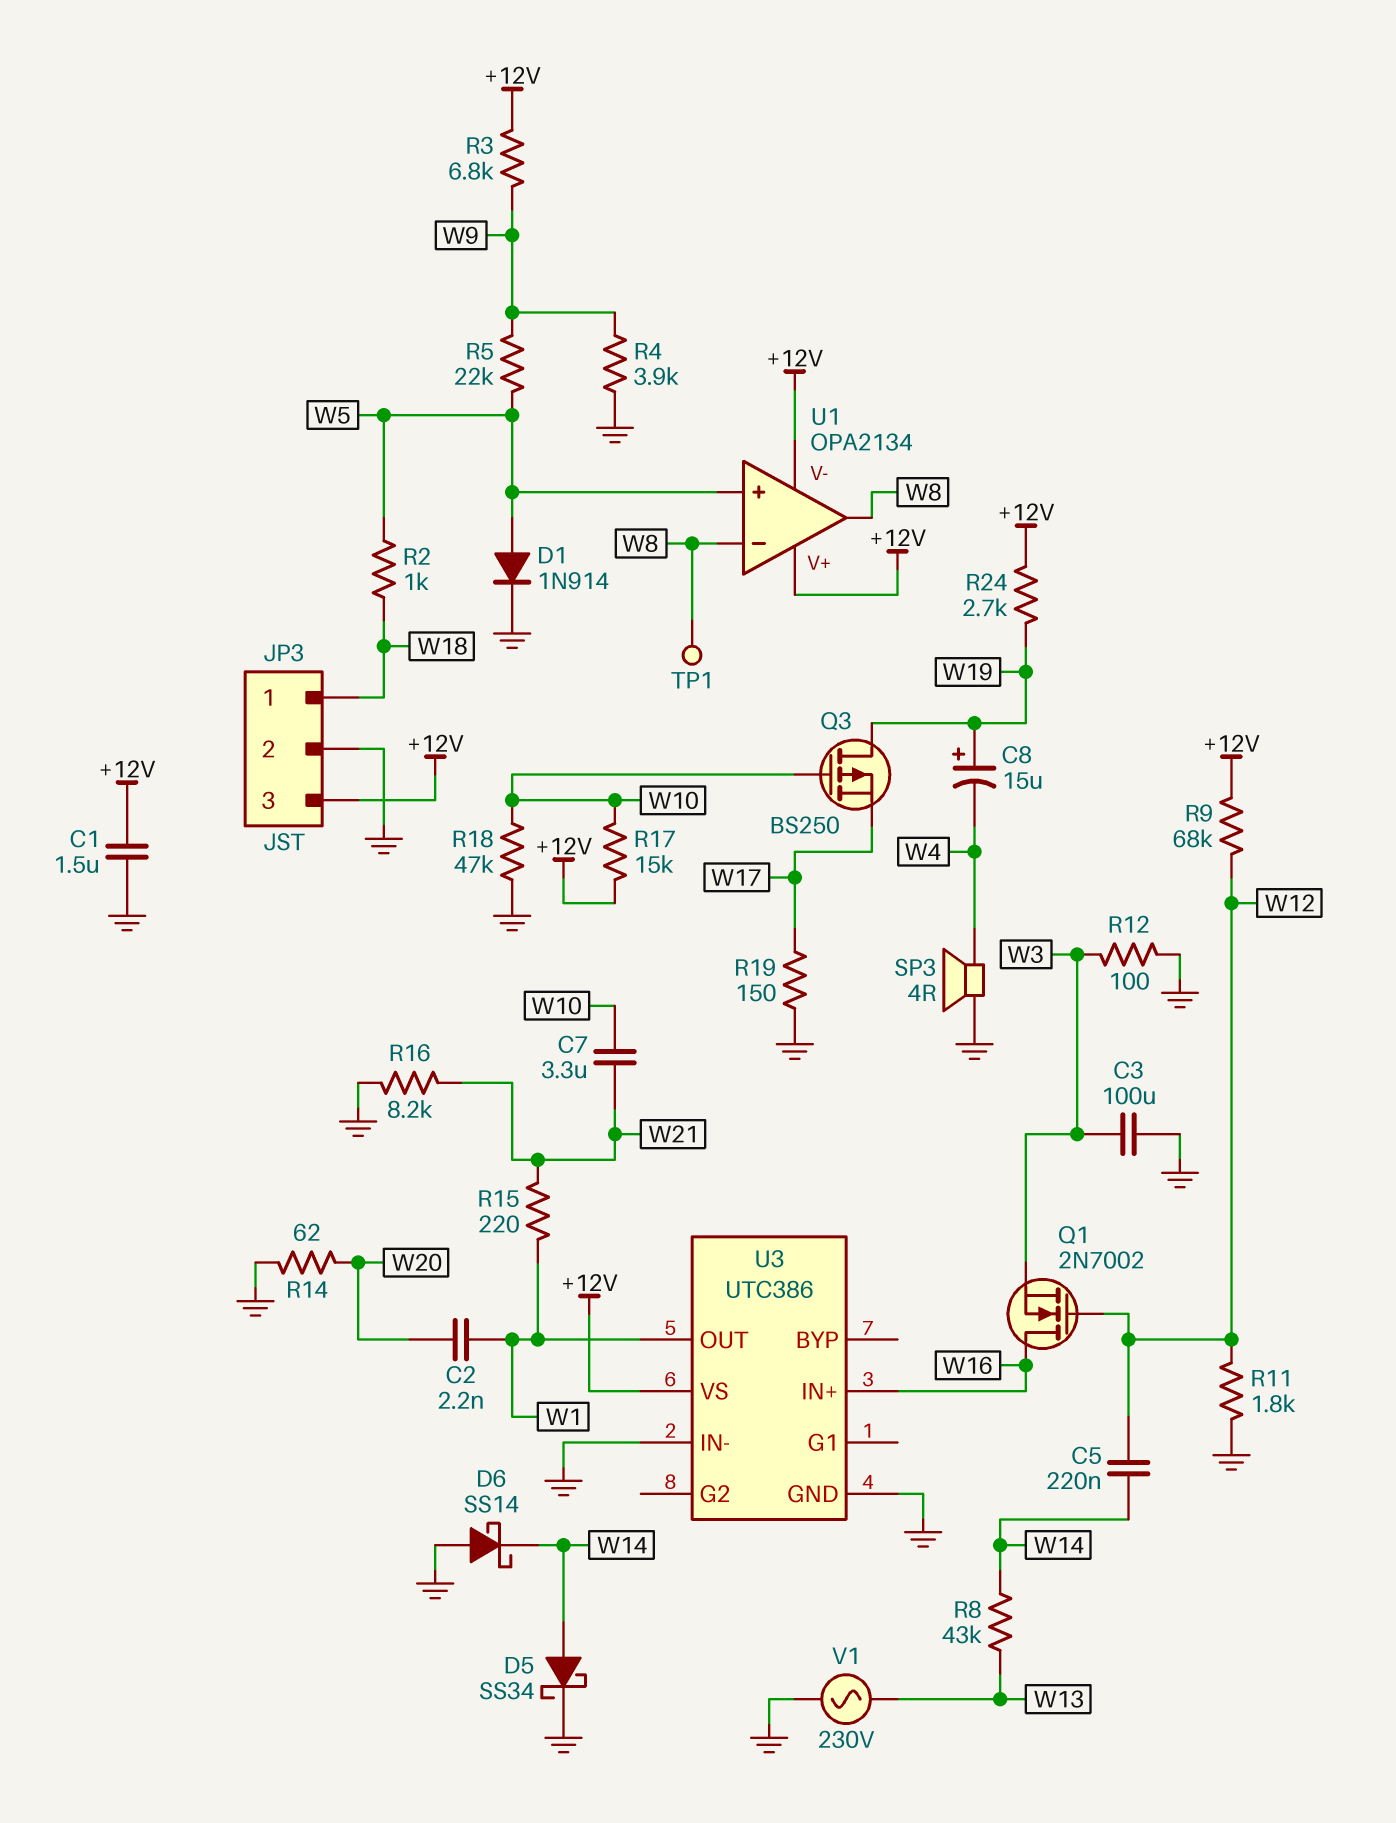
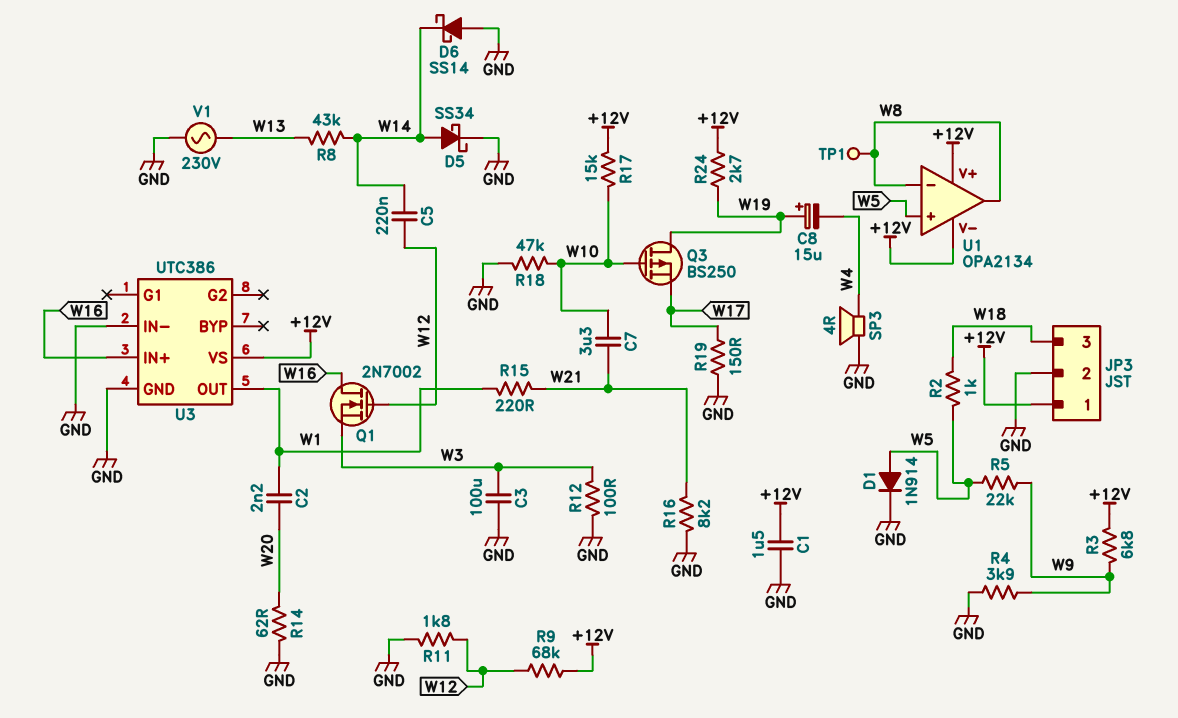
JP3 pin 1: W18 -> +12V
JP3 pin 3: +12V -> W18

